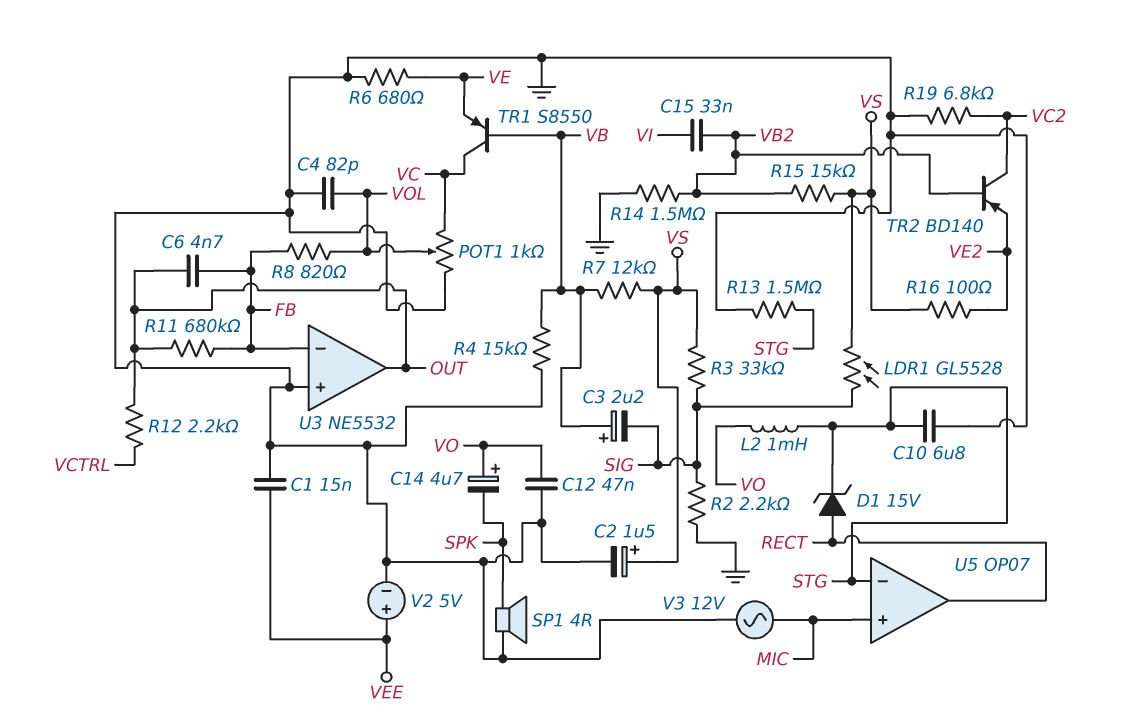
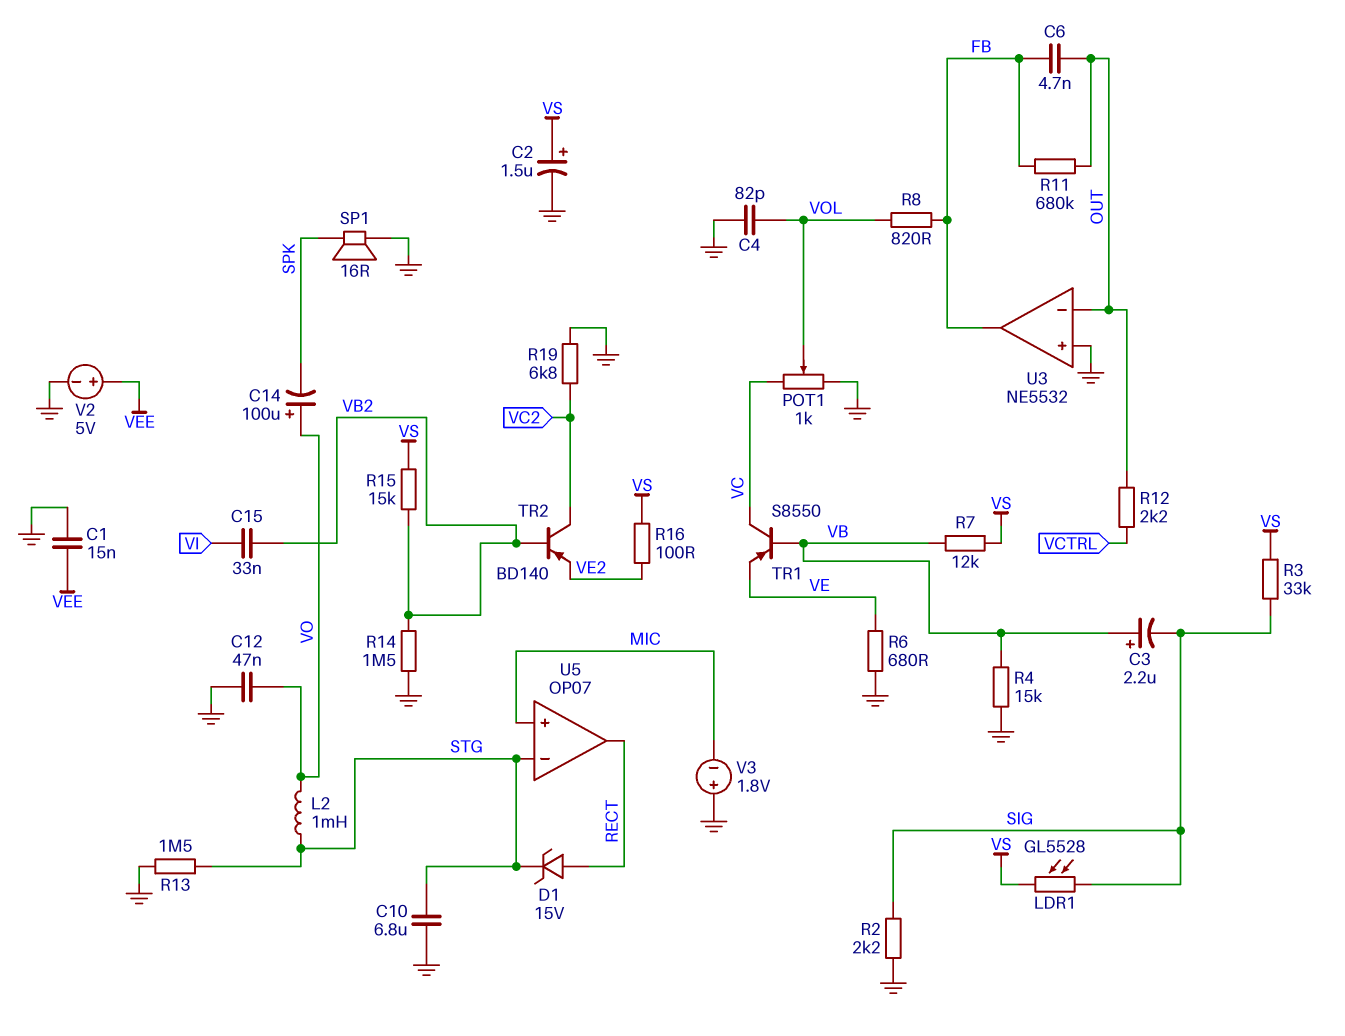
C14: 4.7uF (plus VO, minus SPK) -> 100uF (plus VO, minus SPK)
SP1: speaker 4R (GND, SPK) -> speaker 16R (GND, SPK)
U3 pin in-: FB -> OUT
U3 pin out: OUT -> FB
V3: AC 12V (GND, MIC) -> 1.8V (plus GND, minus MIC)

